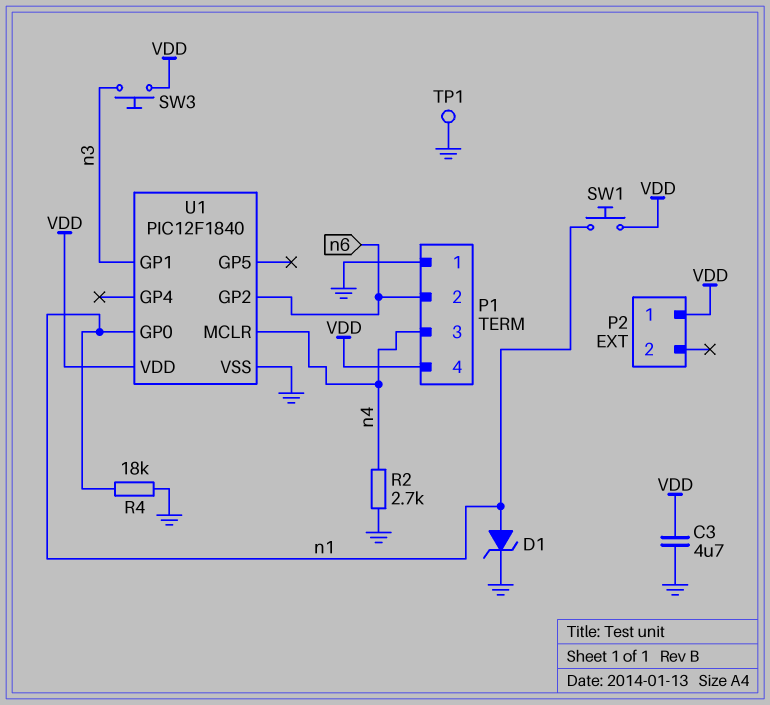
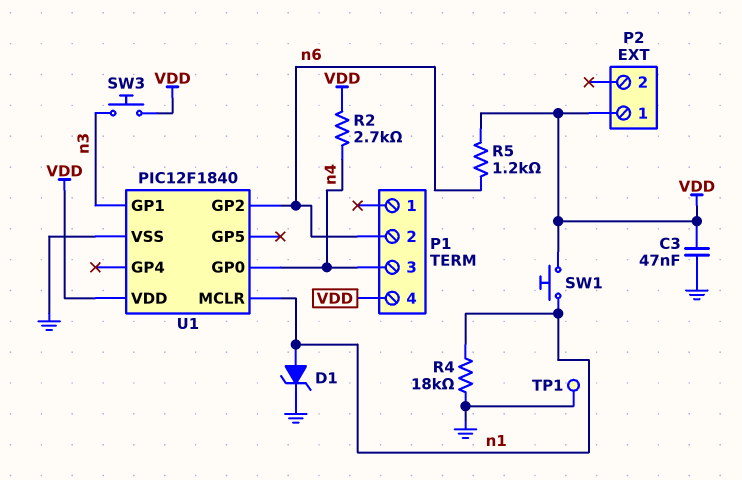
C3: 4.7uF (GND, VDD) -> 47nF (GND, VDD)
P1 pin 1: GND -> none
R2: 2.7k (GND, n4) -> 2.7k (VDD, n4)
R5: none -> 1.2k (VDD, n6)
U1 pin GP0: n1 -> n4
U1 pin MCLR: n4 -> n1

